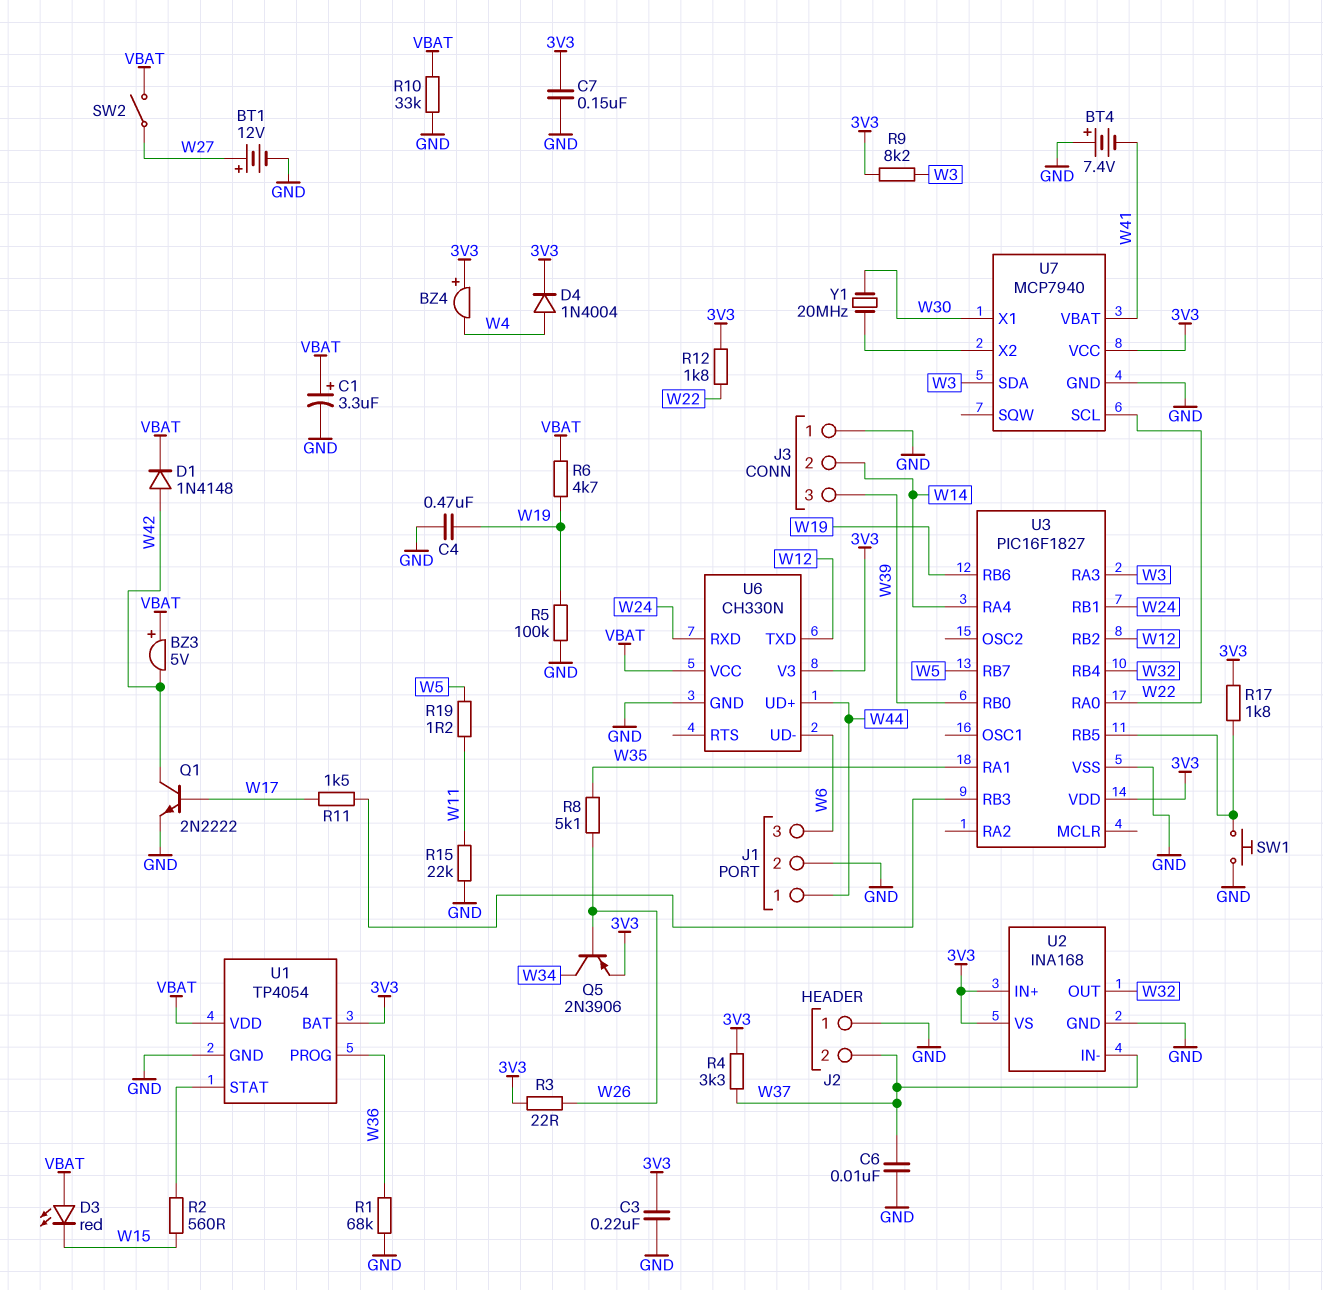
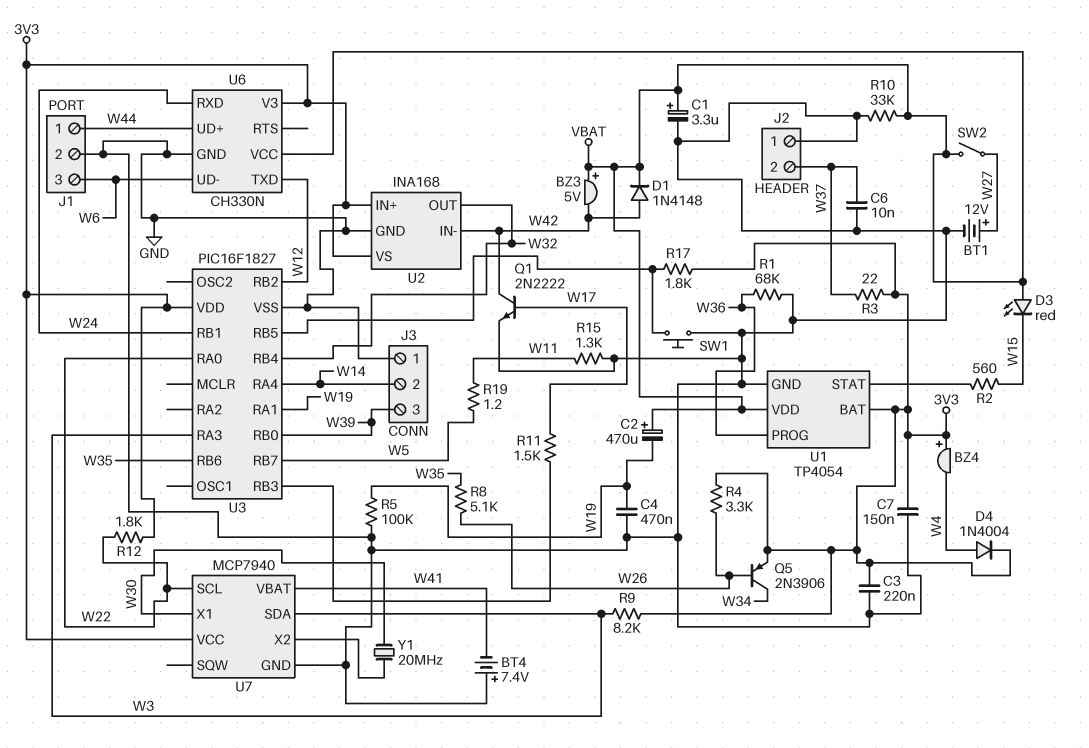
C2: none -> 470uF (plus VBAT, minus W19)
R3: 22 (3V3, W26) -> 22 (3V3, W37)
R4: 3.3k (3V3, W37) -> 3.3k (3V3, W26)
R6: 4.7k (VBAT, W19) -> none
R15: 22k (GND, W11) -> 1.3k (GND, W11)
U2 pin IN-: W37 -> W42
U3 pin RA1: W35 -> W19
U3 pin RB6: W19 -> W35

